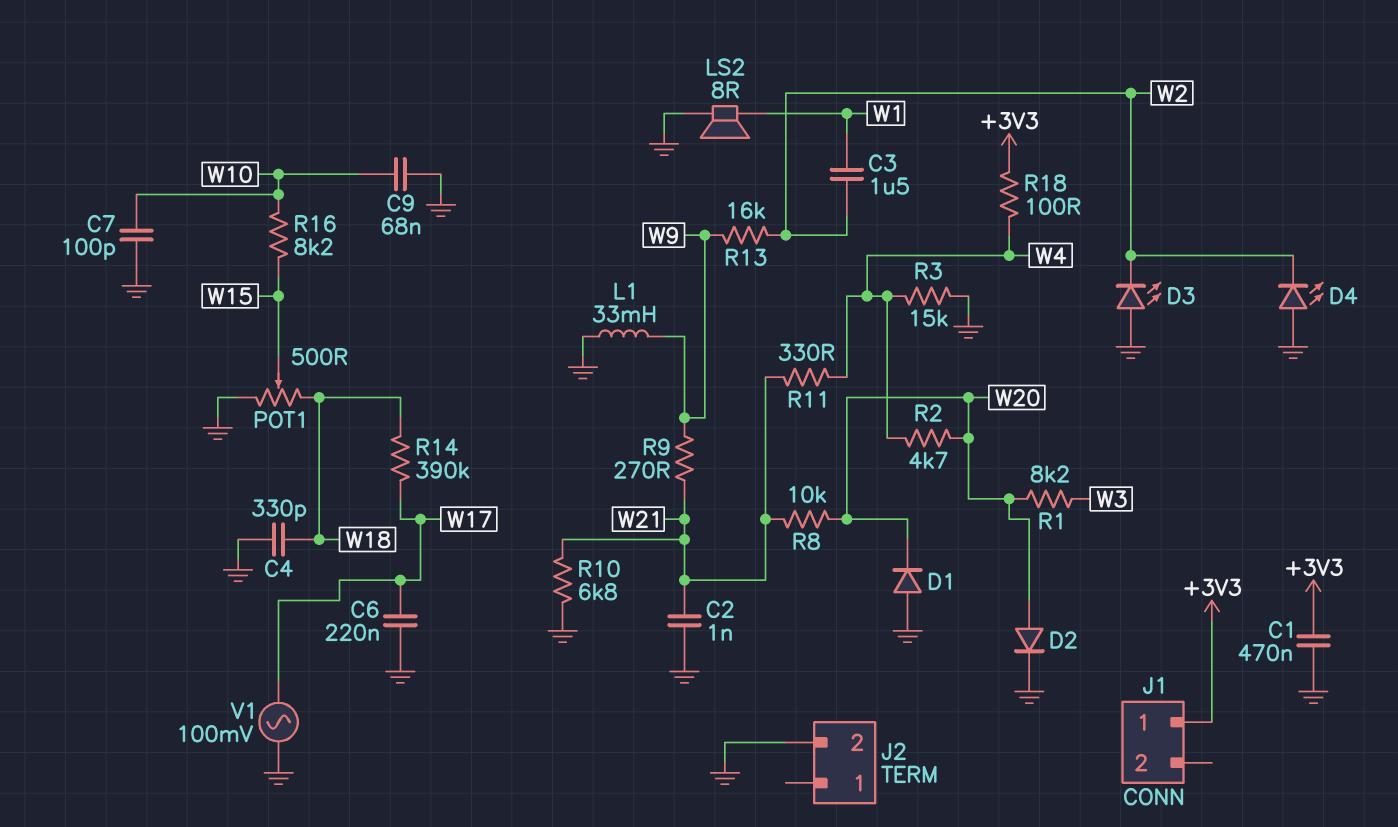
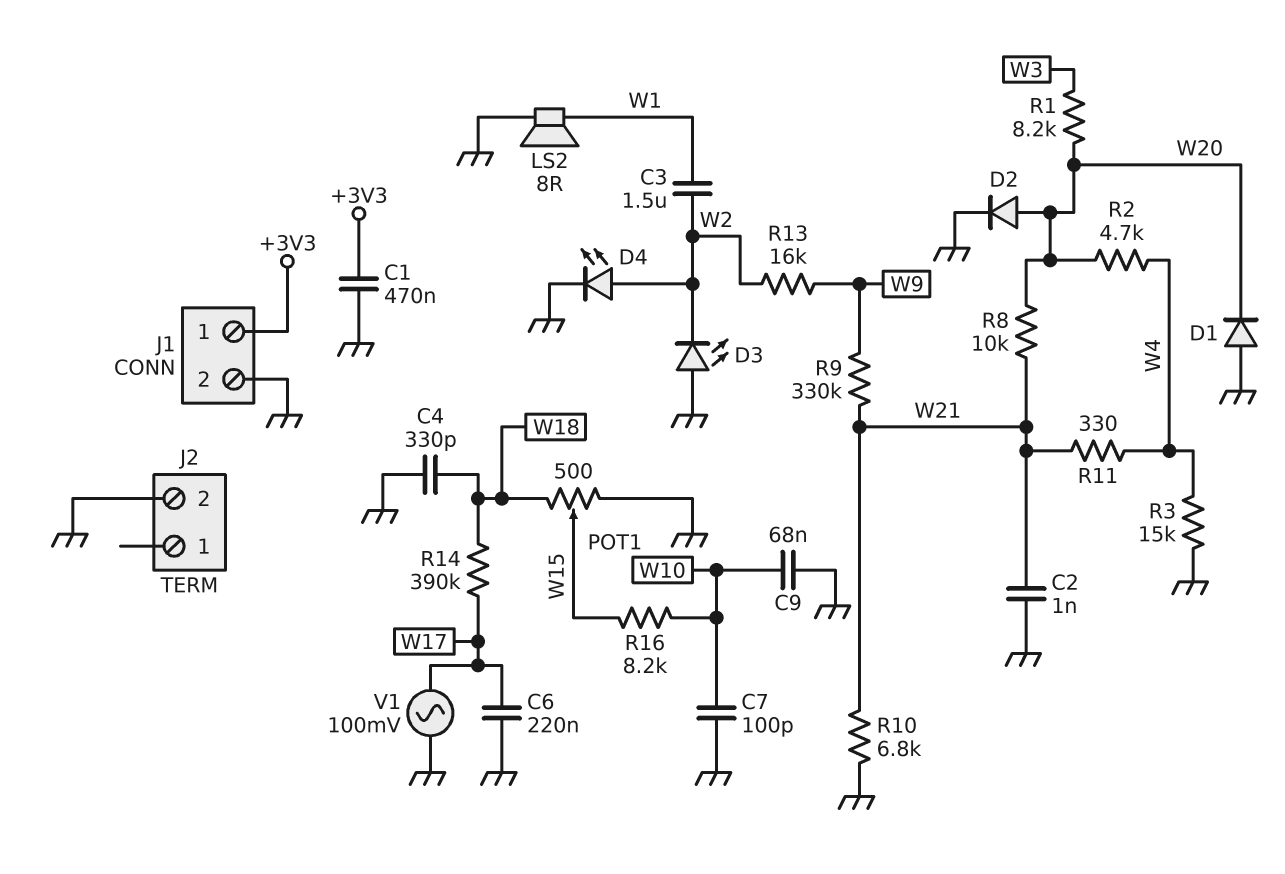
D4: LED (A GND, K W2) -> LED (A W2, K GND)
J1 pin 2: none -> GND
L1: 33mH (GND, W9) -> none
R9: 270 (W9, W21) -> 330k (W9, W21)
R18: 100 (+3V3, W4) -> none

